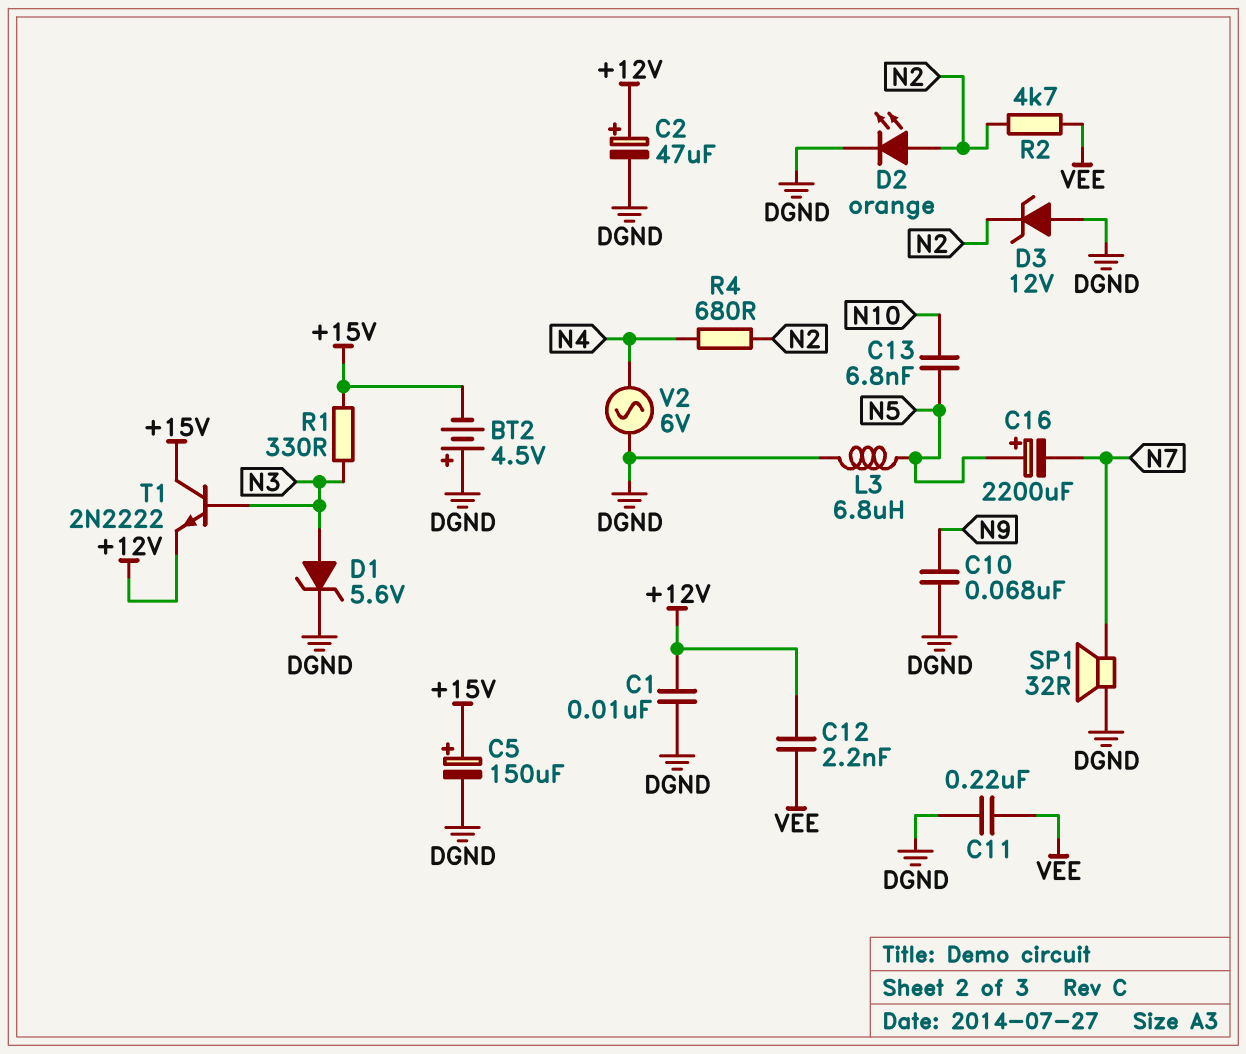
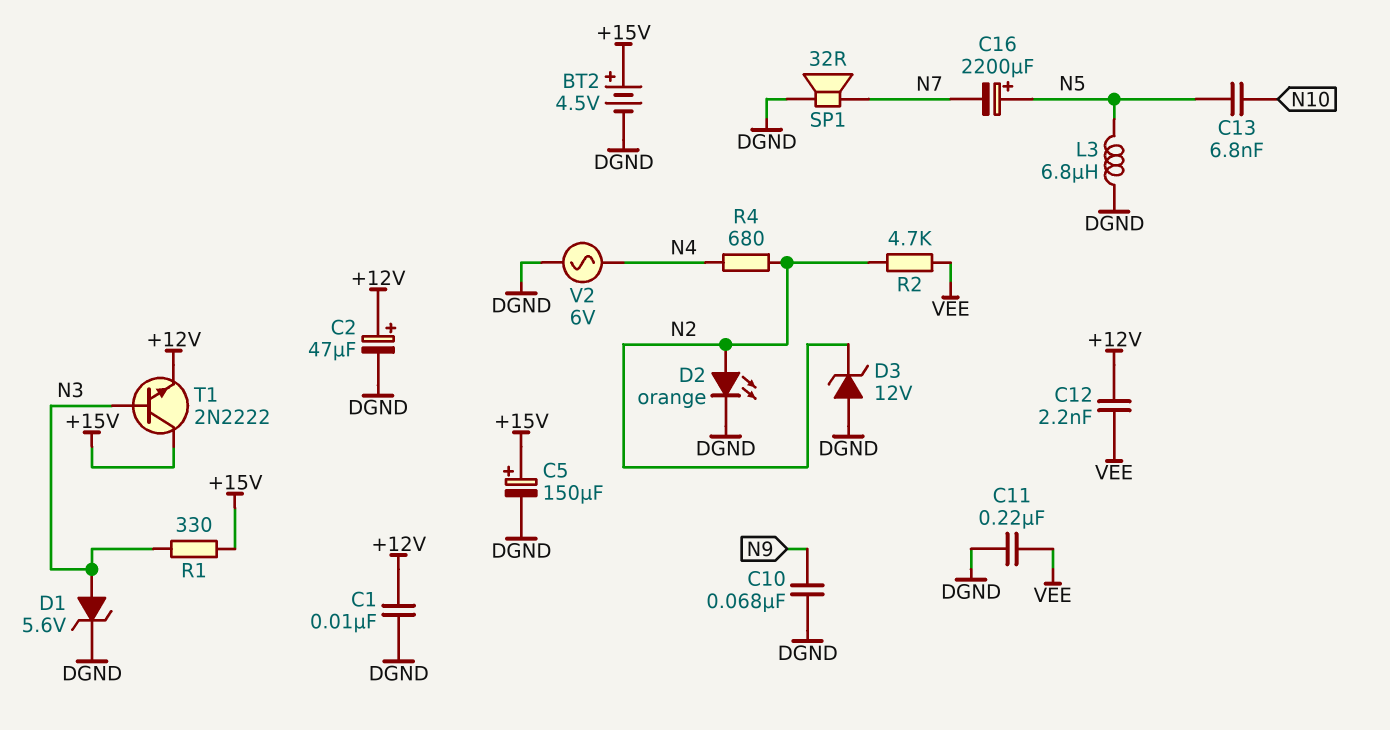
BT2: 4.5V (plus DGND, minus +15V) -> 4.5V (plus +15V, minus DGND)

